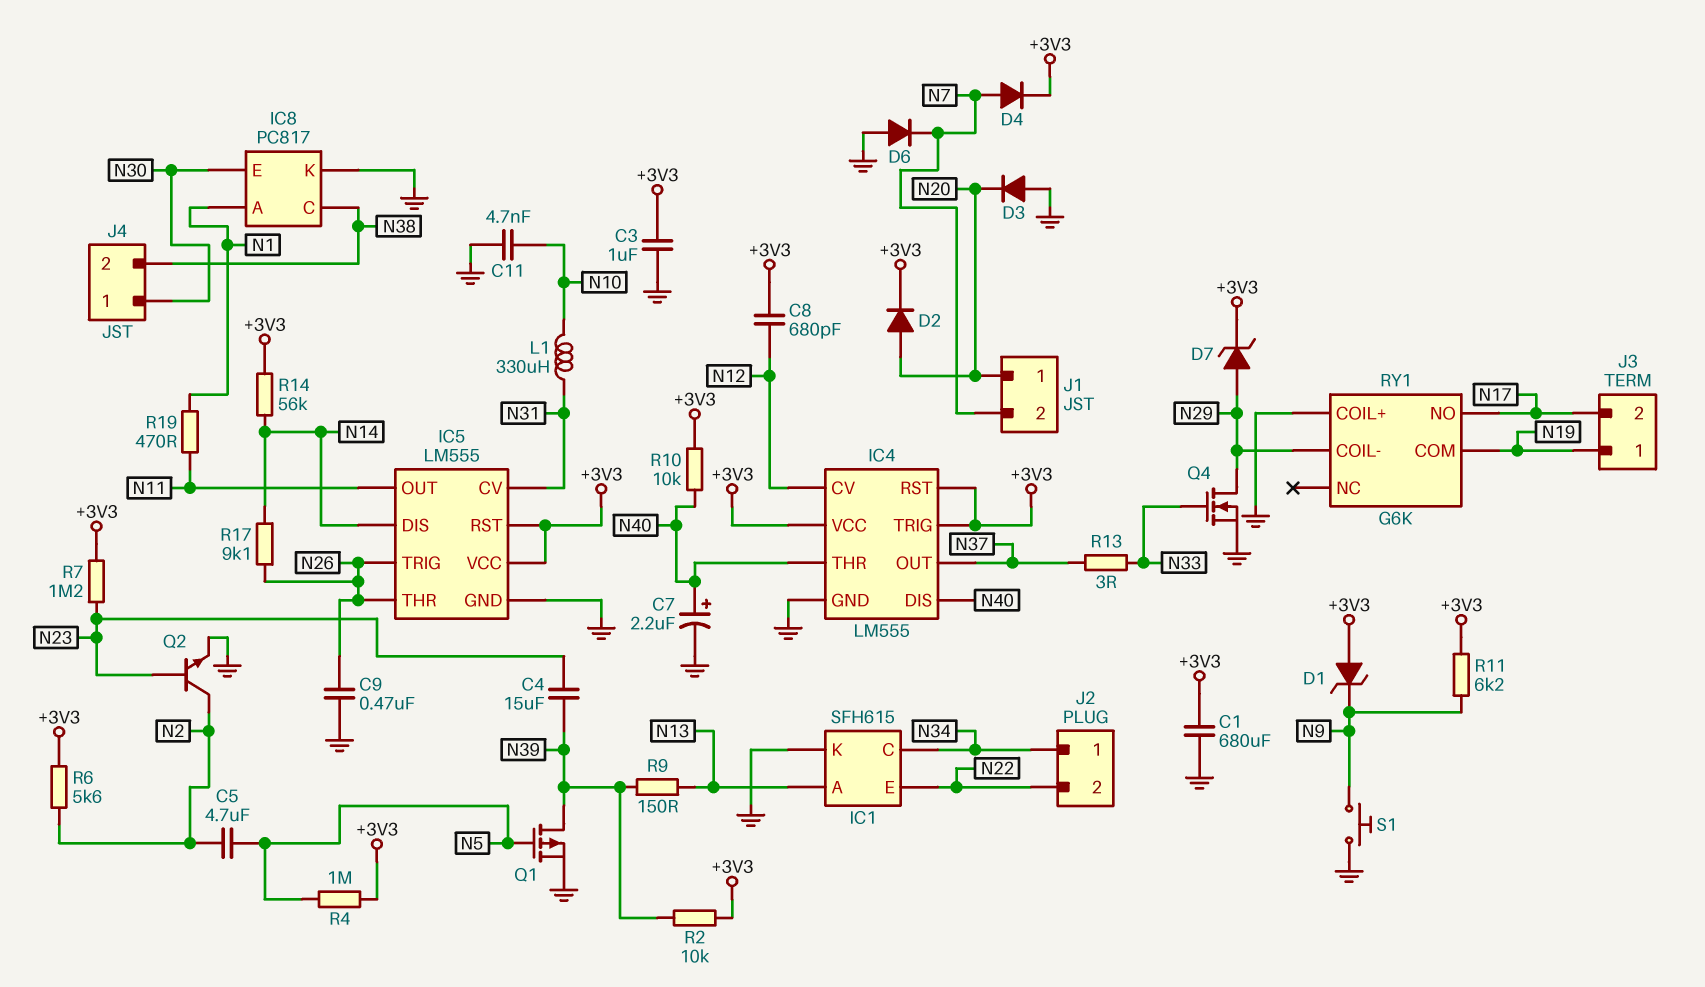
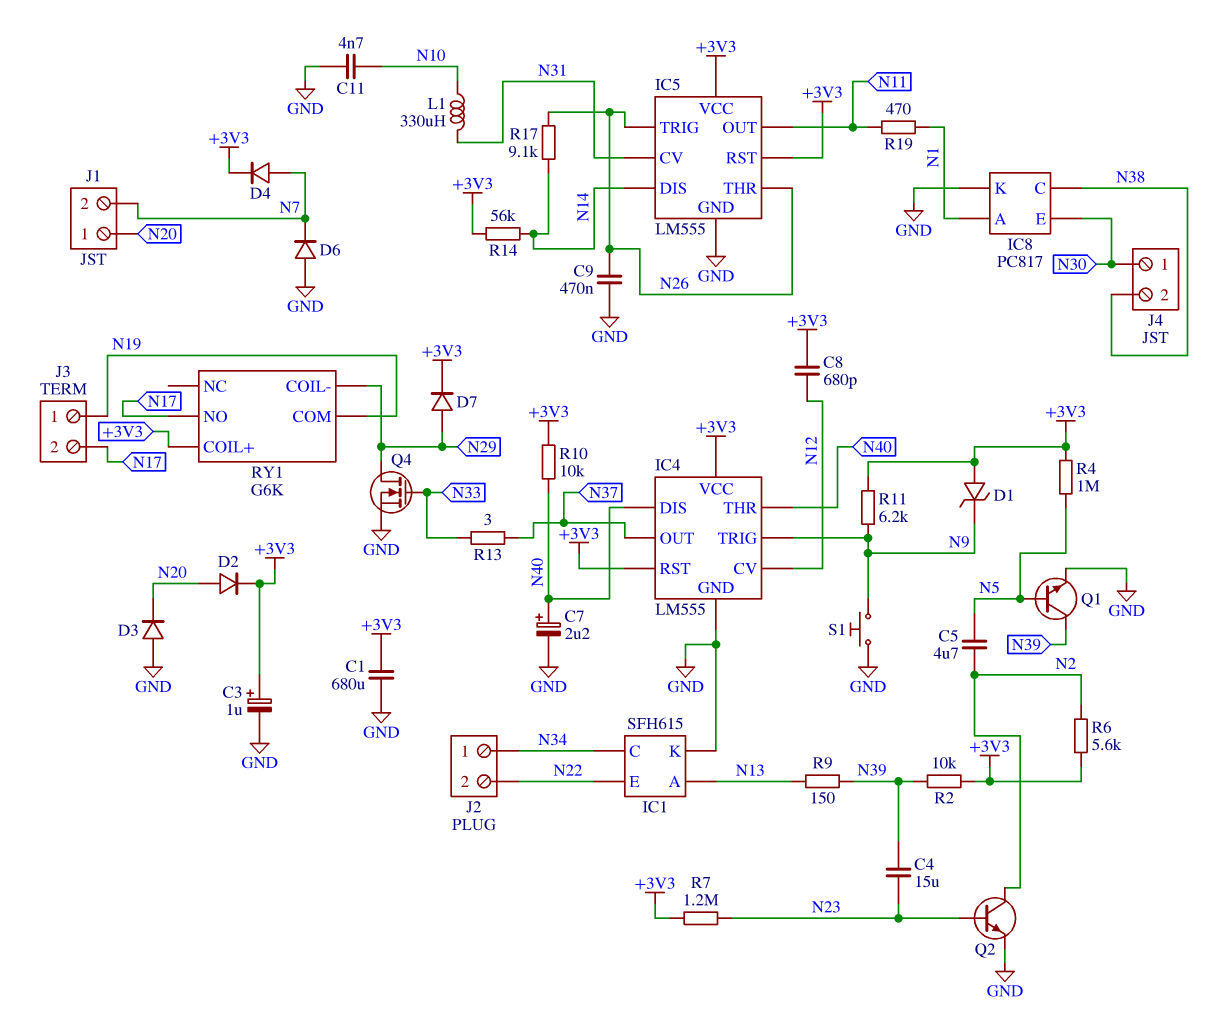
C3: 1uF (+3V3, GND) -> 1uF (plus +3V3, minus GND)
D7: zener (A N29, K +3V3) -> diode (A N29, K +3V3)
IC4 pin TRIG: +3V3 -> N9
Q1: PMOS (G N5, D N39, S GND) -> NPN (B N5, C N39, E GND)
RY1 pin COIL+: GND -> +3V3

